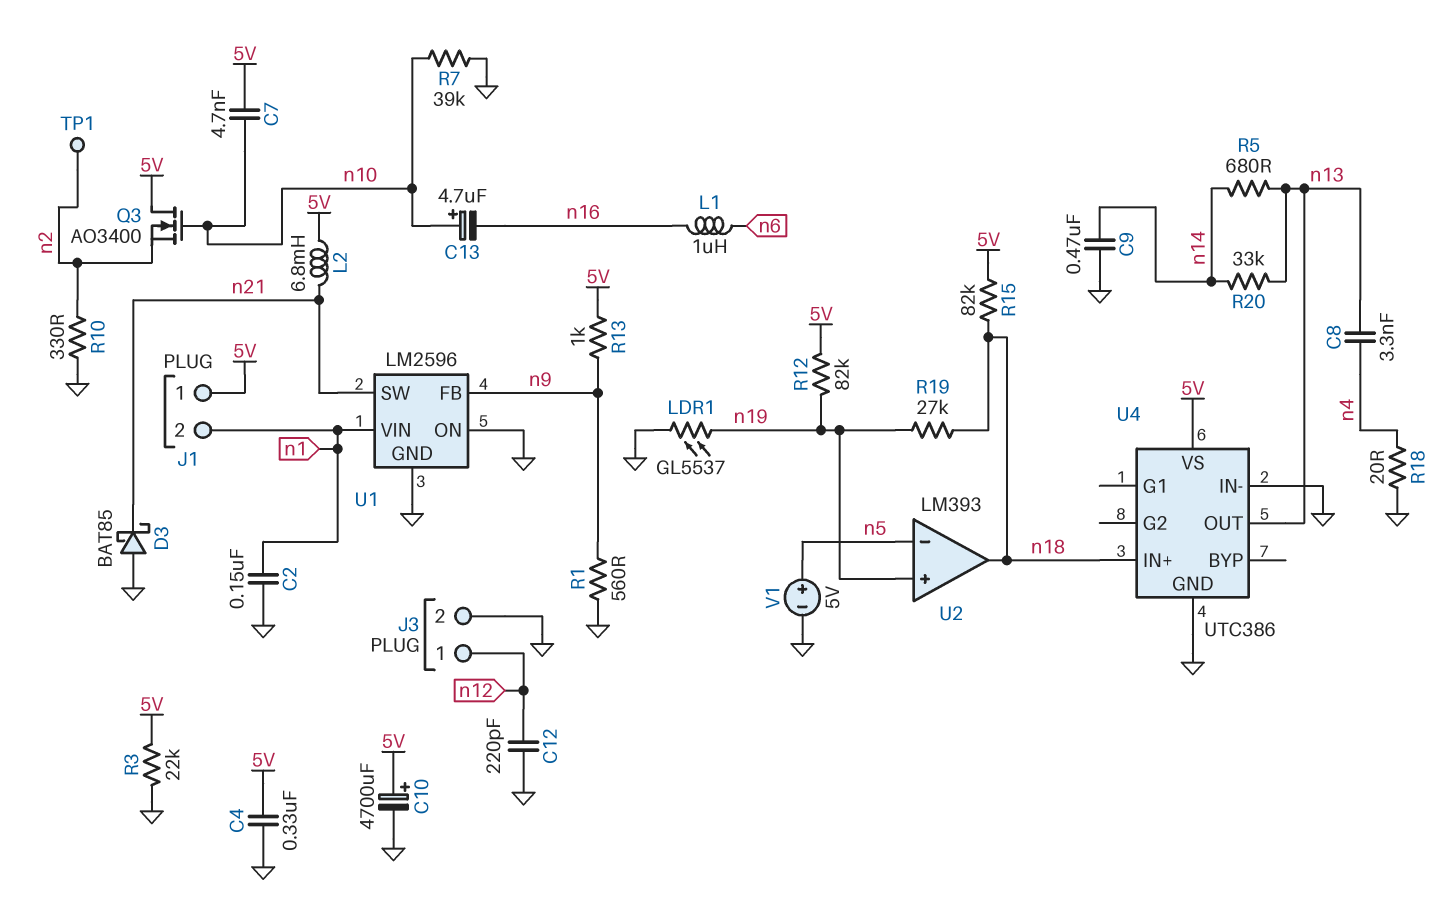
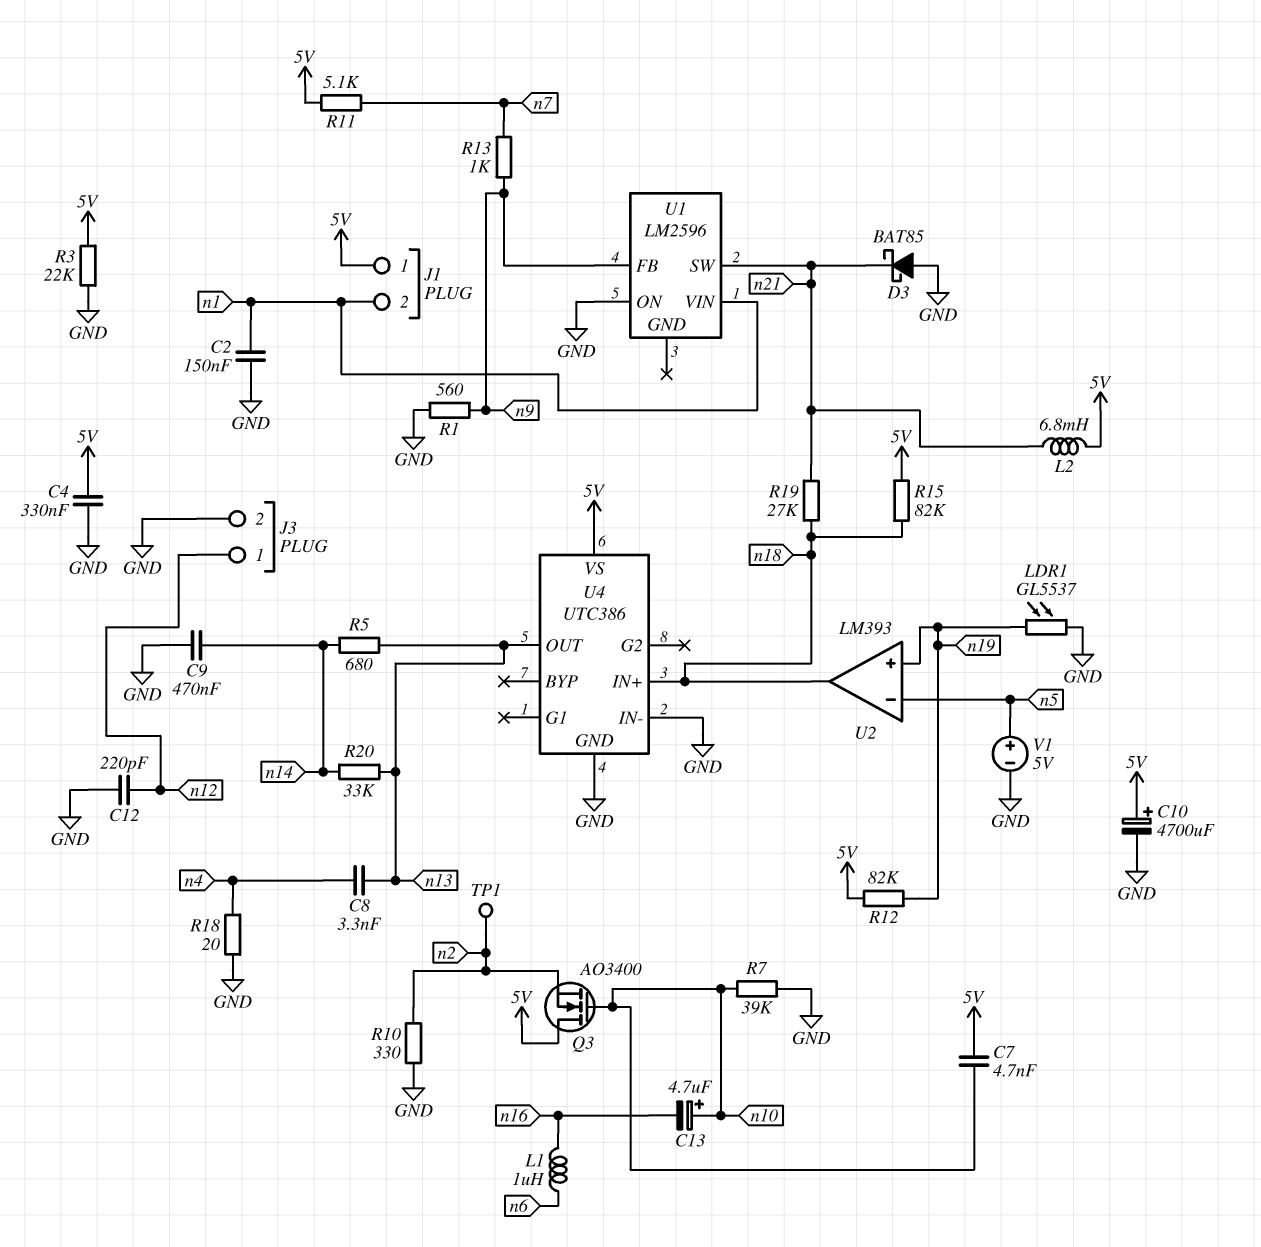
R11: none -> 5.1k (5V, n7)
R13: 1k (5V, n9) -> 1k (n7, n9)
R19: 27k (n18, n19) -> 27k (n18, n21)
U1 pin GND: GND -> none

